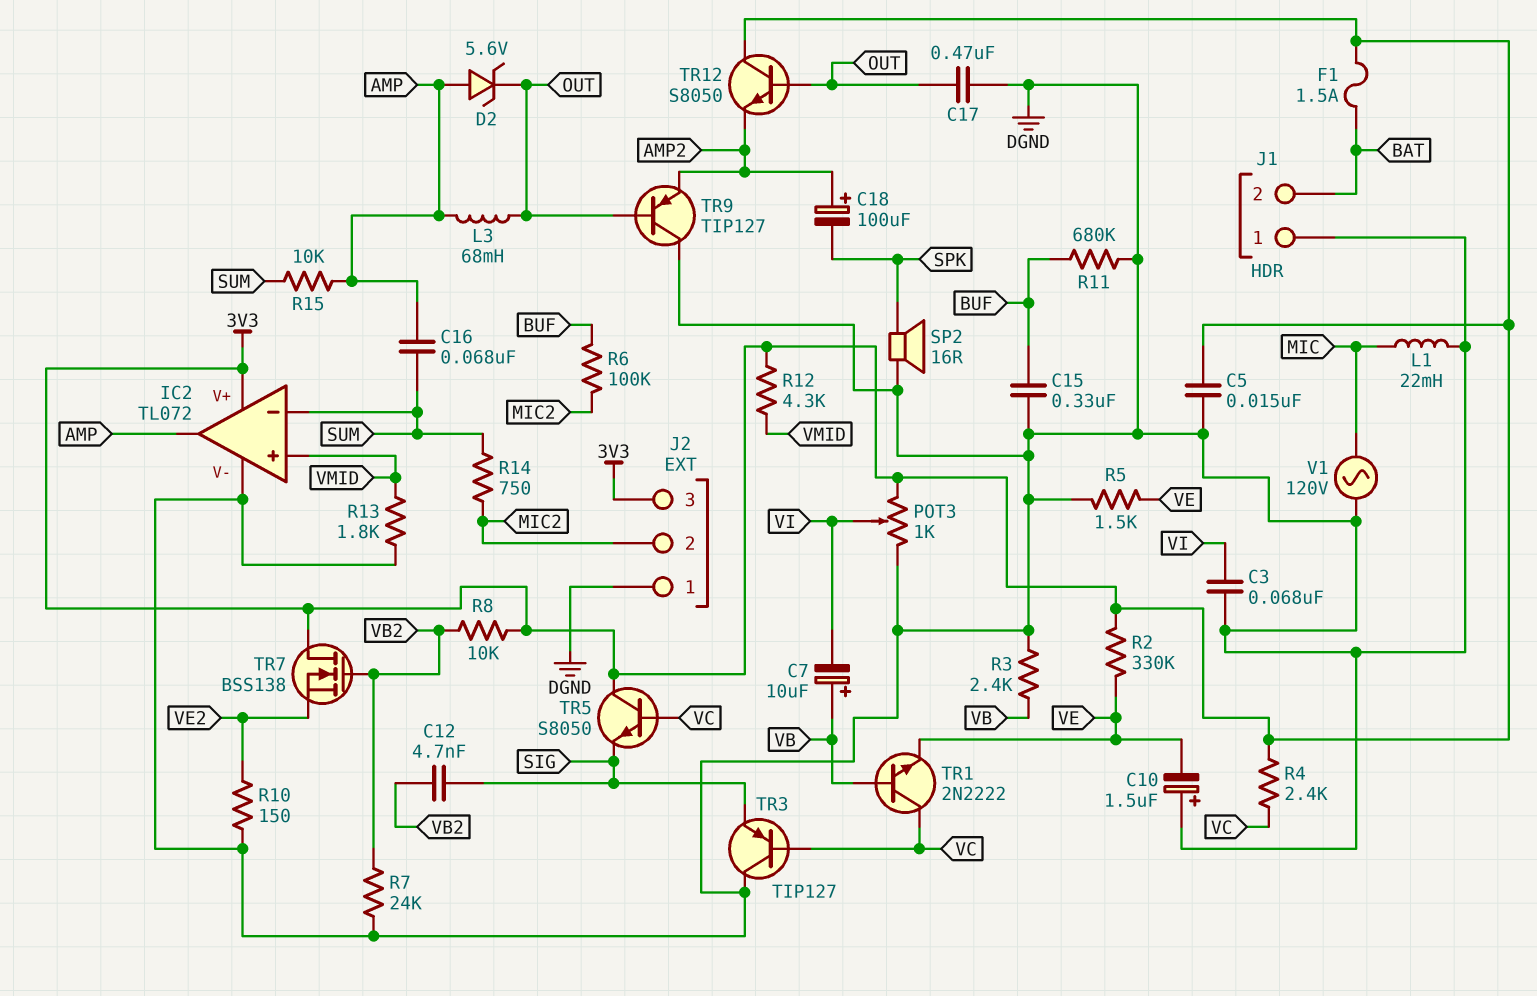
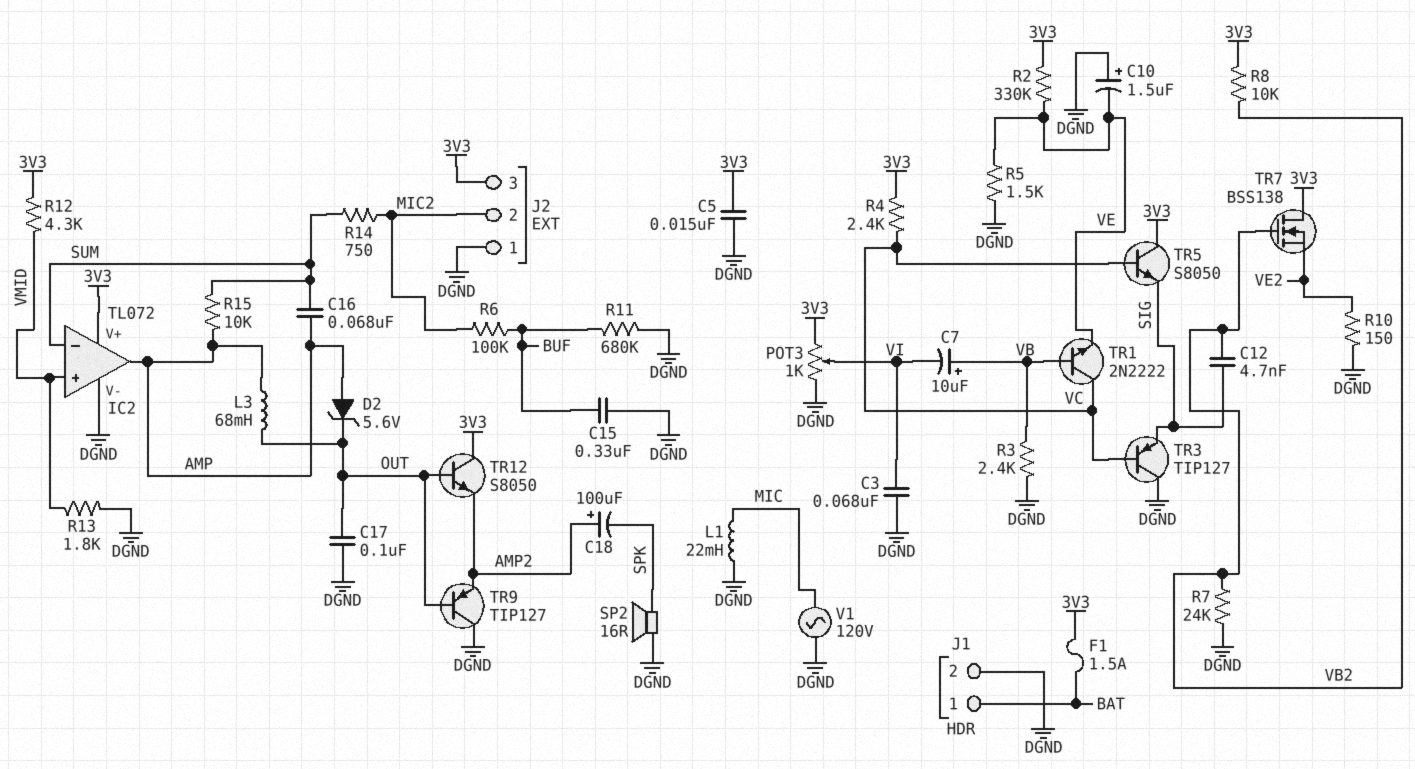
C17: 470nF (DGND, OUT) -> 100nF (DGND, OUT)
J1 pin 1: DGND -> BAT
J1 pin 2: BAT -> DGND

